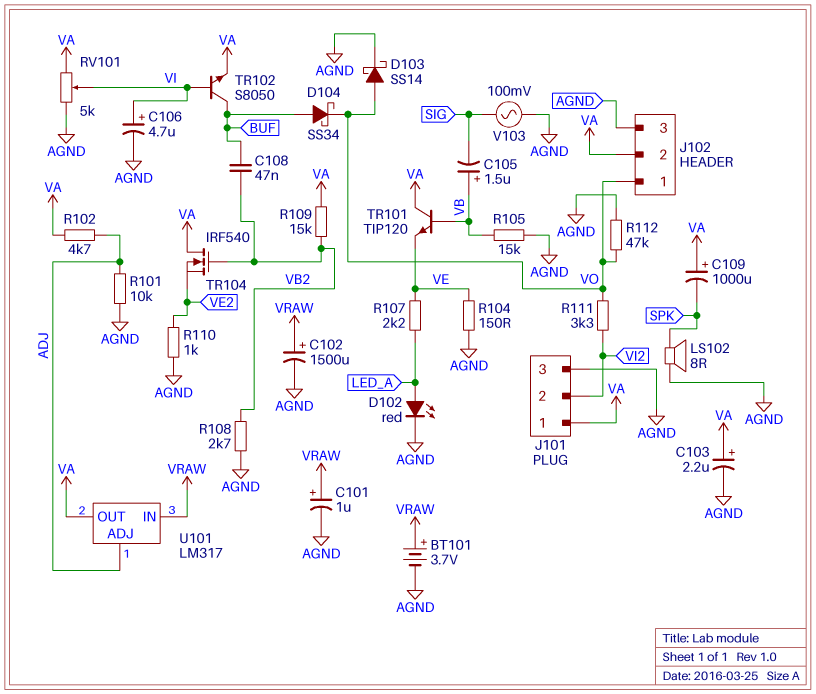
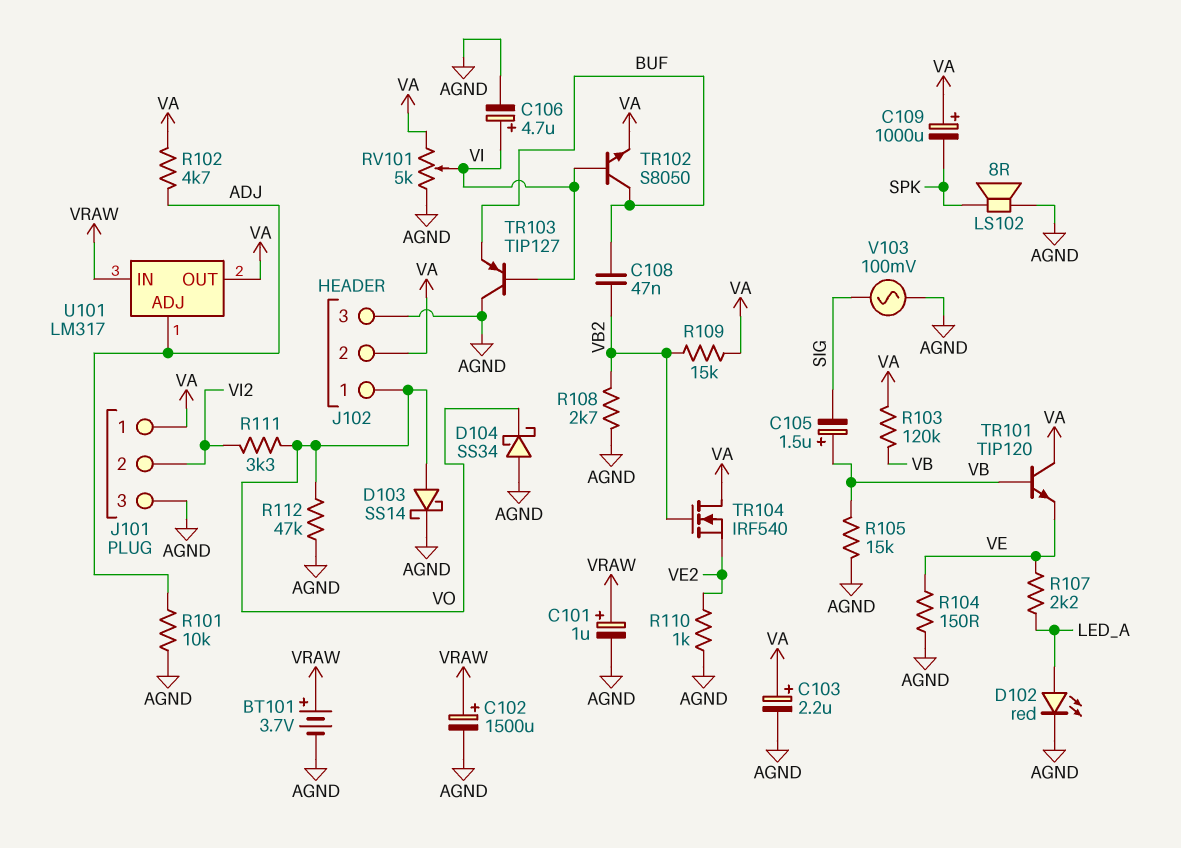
D104: schottky SS34 (A BUF, K VO) -> schottky SS34 (A AGND, K VO)
R103: none -> 120k (VA, VB)
TR103: none -> PNP TIP127 (B VI, C AGND, E BUF)

